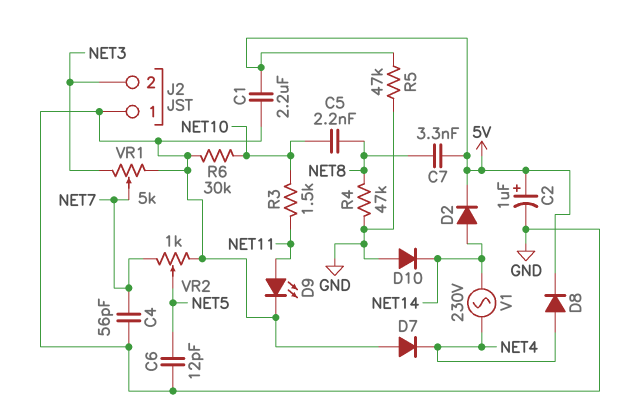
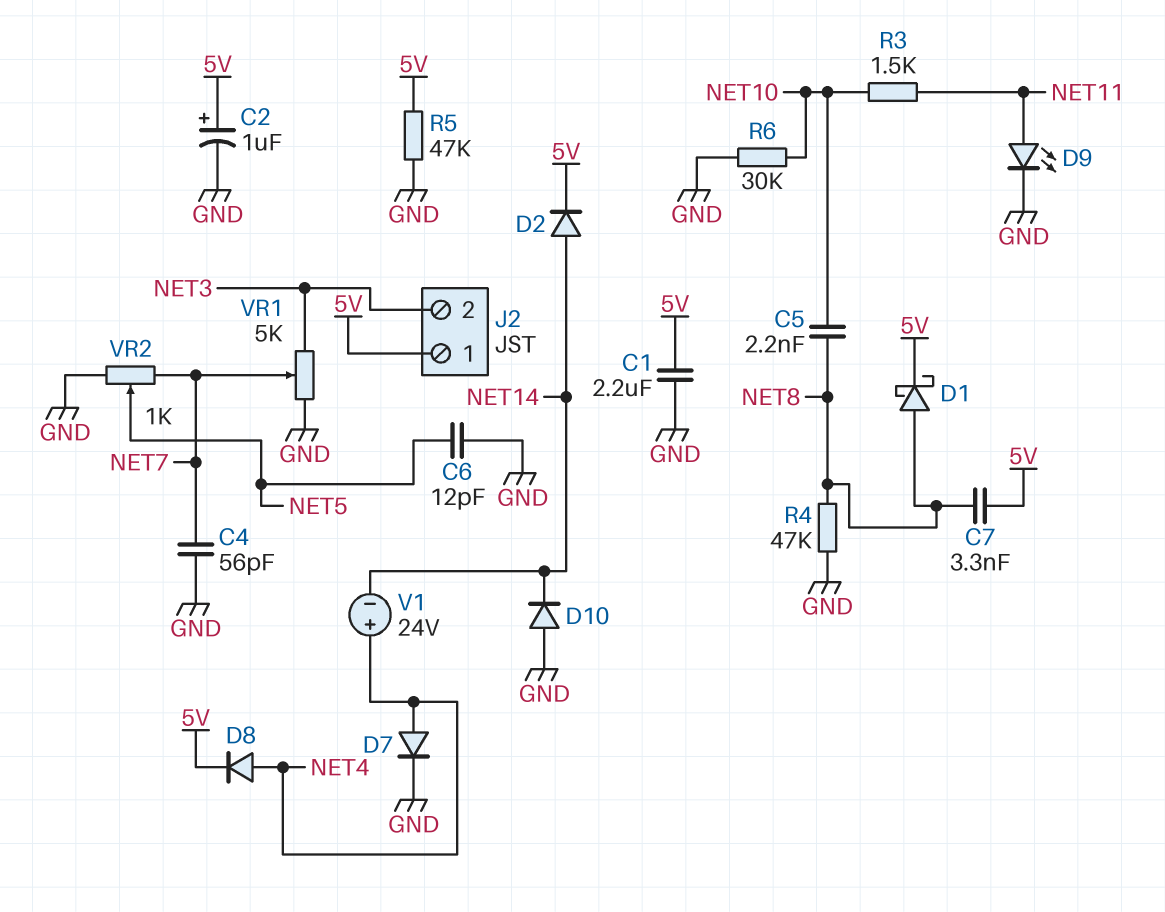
D1: none -> schottky (A NET8, K 5V)
D7: diode (A GND, K NET4) -> diode (A NET4, K GND)
J2 pin 1: GND -> 5V
V1: AC 230V (NET4, NET14) -> 24V (plus NET4, minus NET14)

